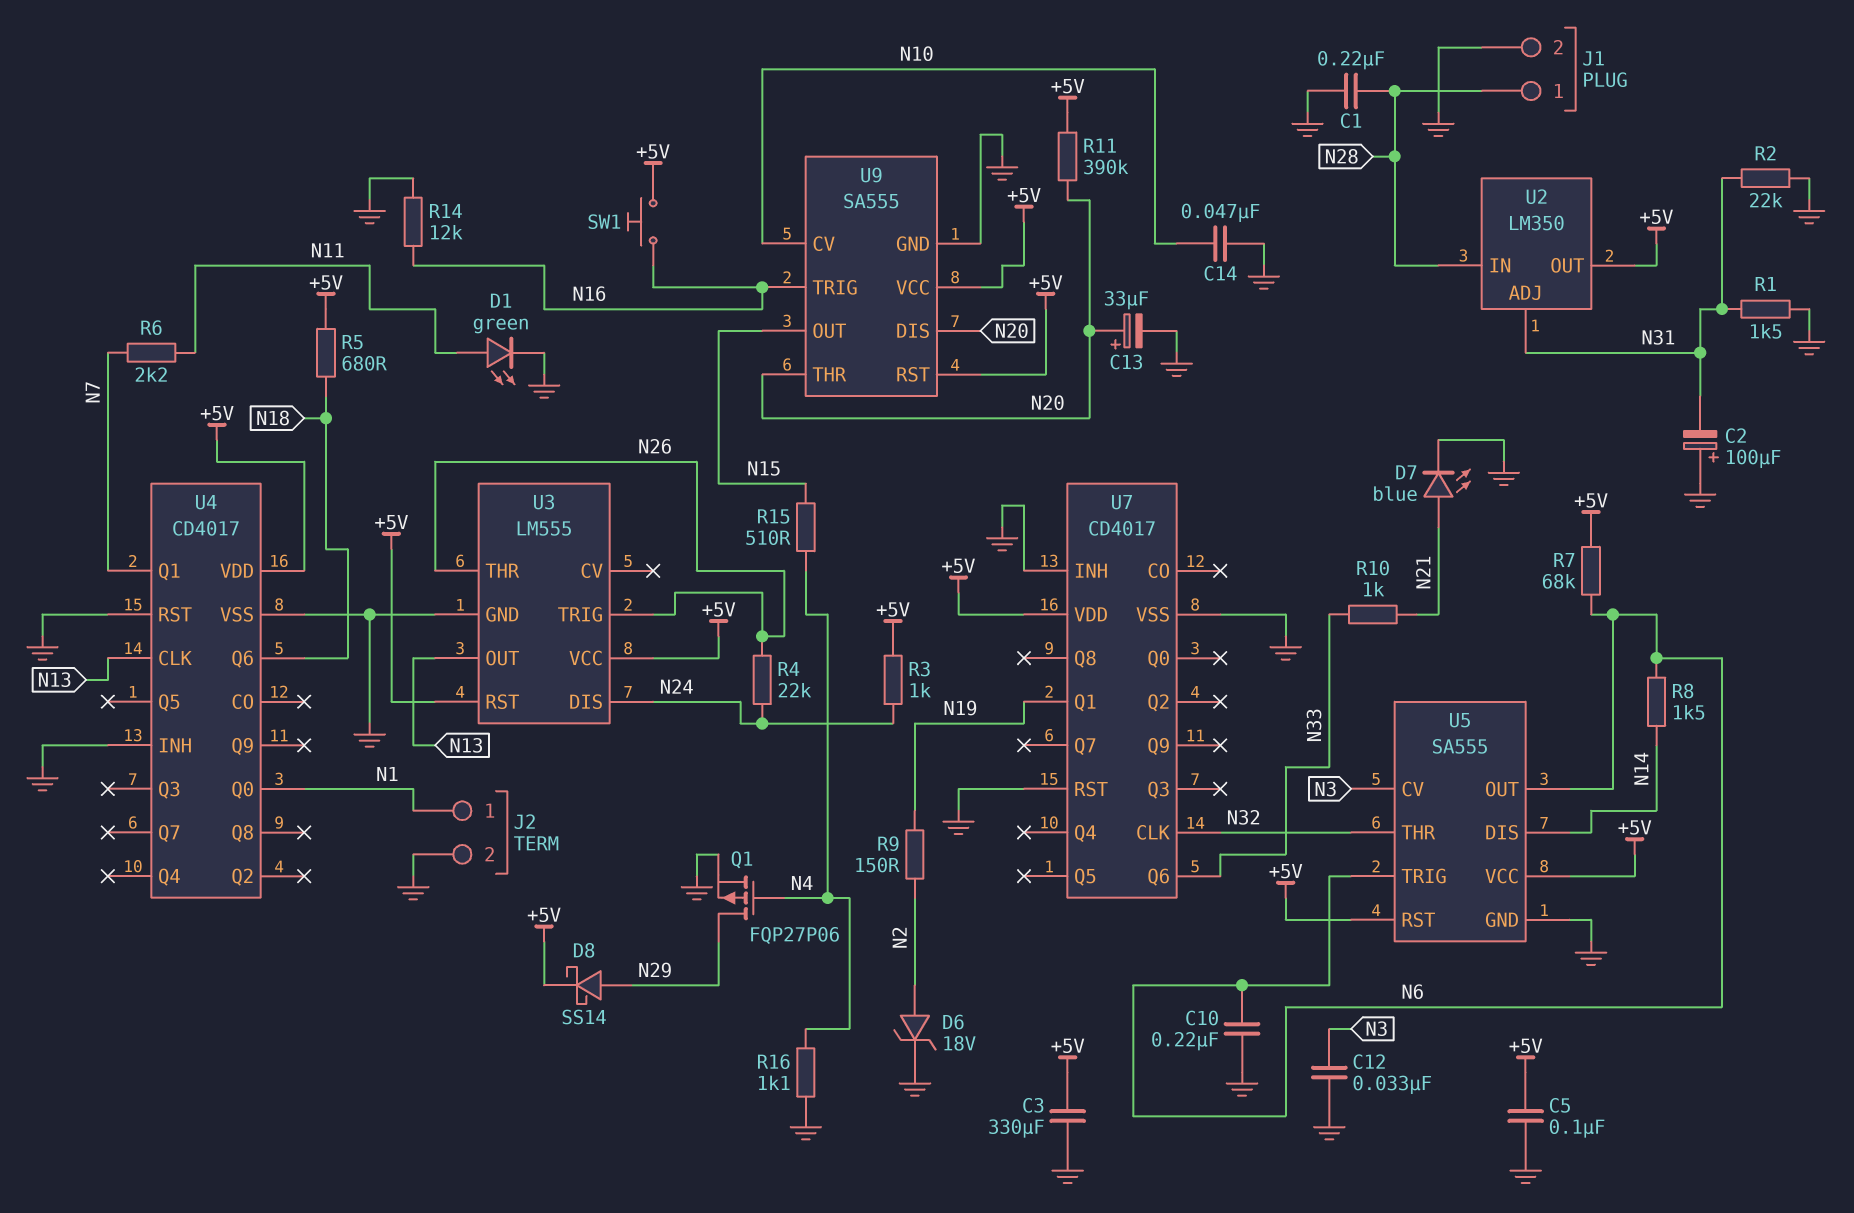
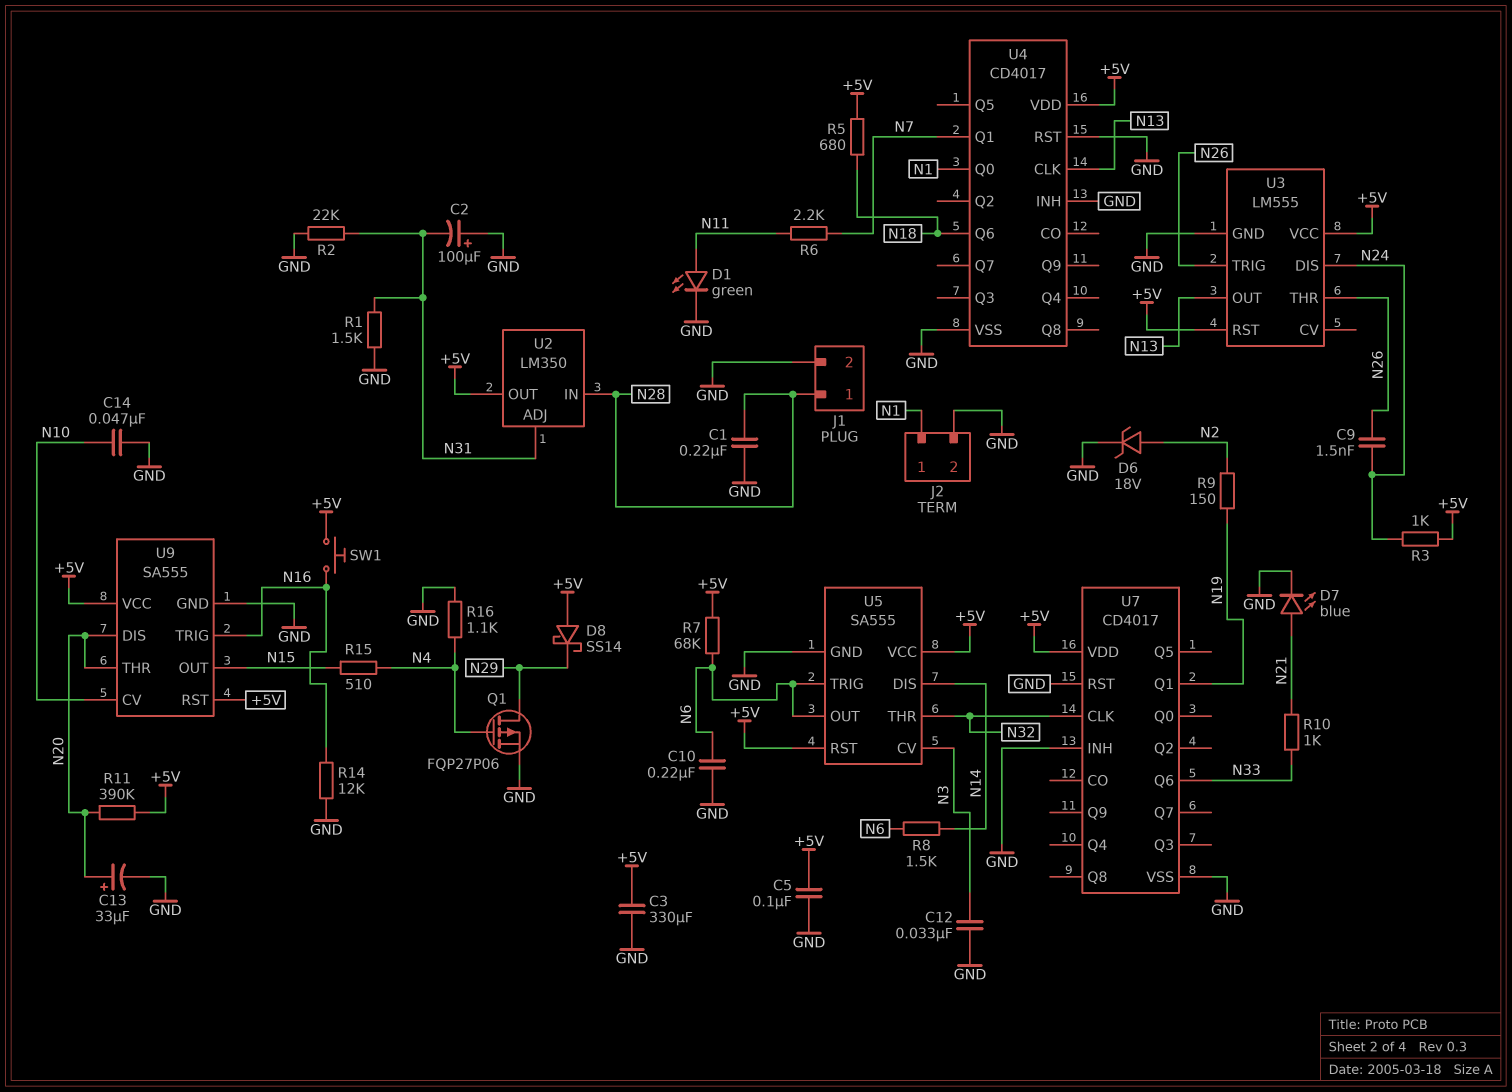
C9: none -> 1.5nF (N24, N26)
D8: schottky SS14 (A N29, K +5V) -> schottky SS14 (A +5V, K N29)
R4: 22k (N24, N26) -> none

